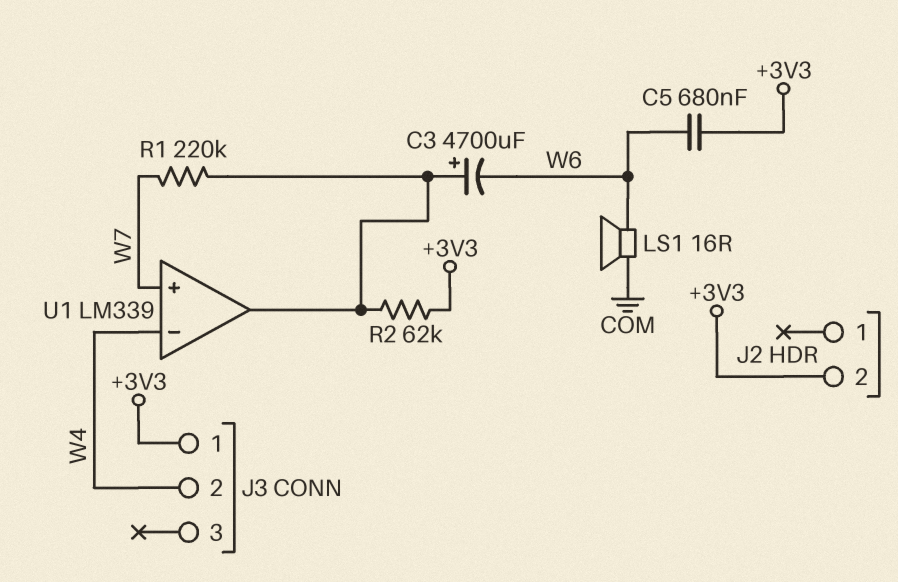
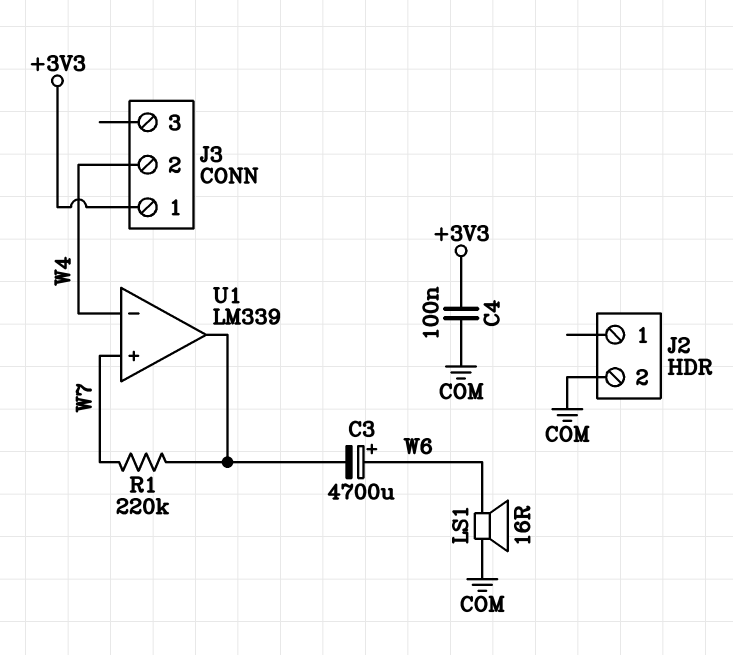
C3: 4700uF (plus U1/out, minus W6) -> 4700uF (plus W6, minus U1/out)
C4: none -> 100nF (+3V3, COM)
C5: 680nF (+3V3, W6) -> none
J2 pin 2: +3V3 -> COM
R2: 62k (+3V3, U1/out) -> none

